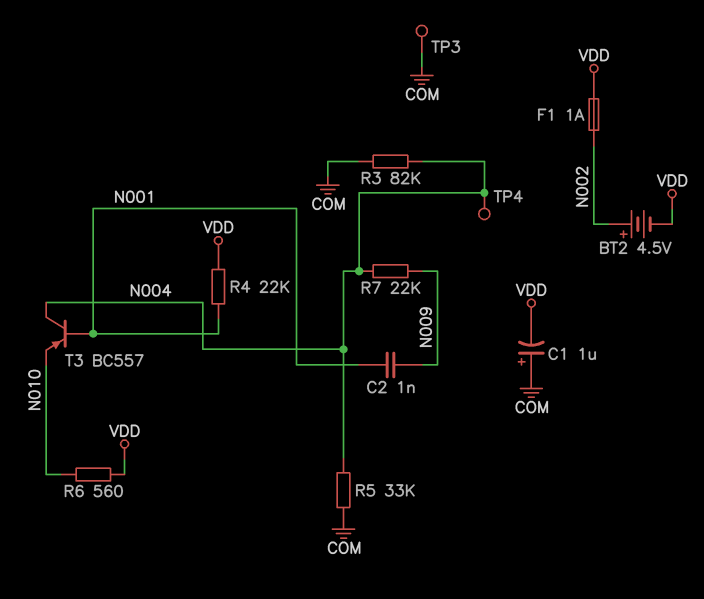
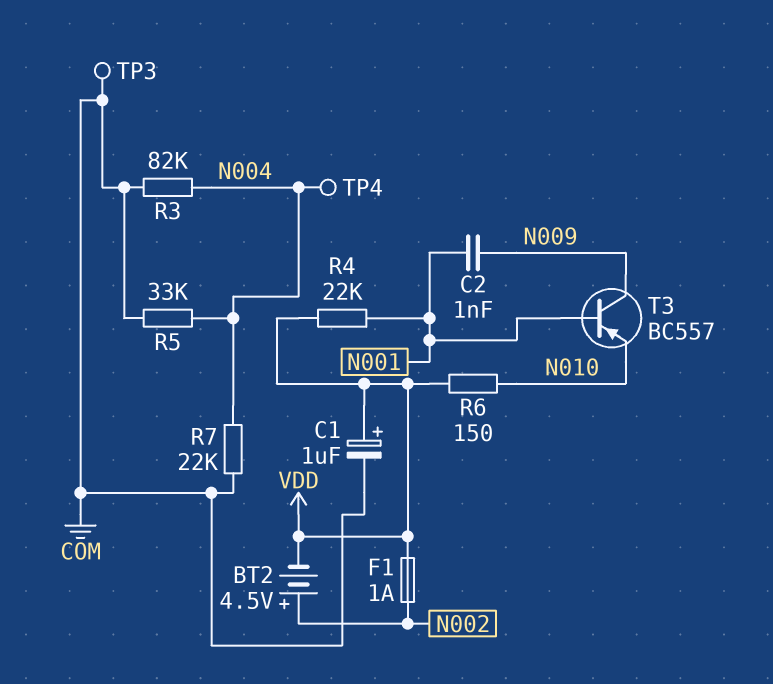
C1: 1uF (plus COM, minus VDD) -> 1uF (plus VDD, minus COM)
R6: 560 (N010, VDD) -> 150 (N010, VDD)
R7: 22k (N004, N009) -> 22k (COM, N004)
T3: PNP BC557 (B N001, C N004, E N010) -> PNP BC557 (B N001, C N009, E N010)

